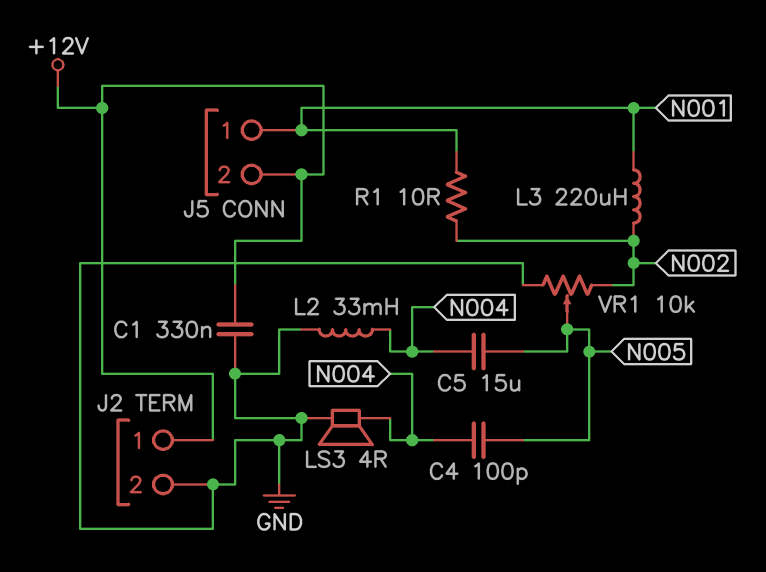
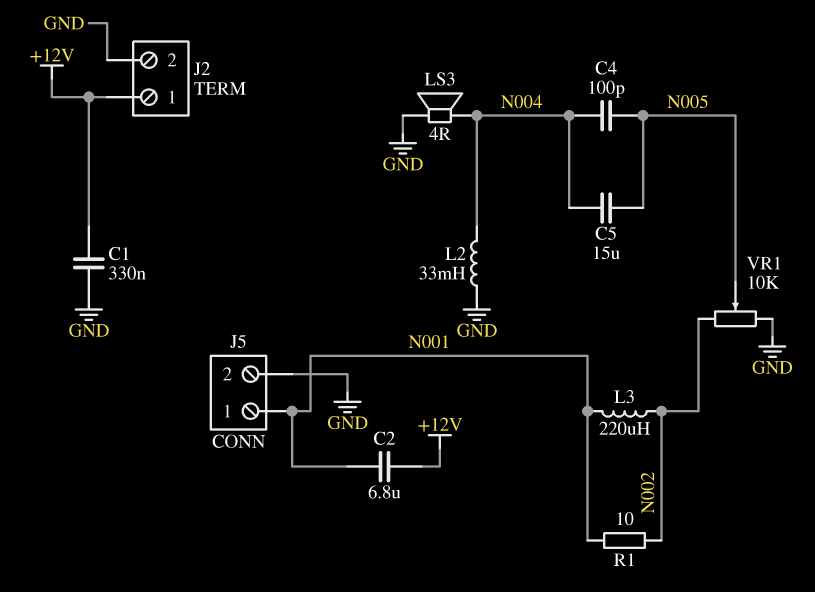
C2: none -> 6.8uF (+12V, N001)
J5 pin 2: +12V -> GND

